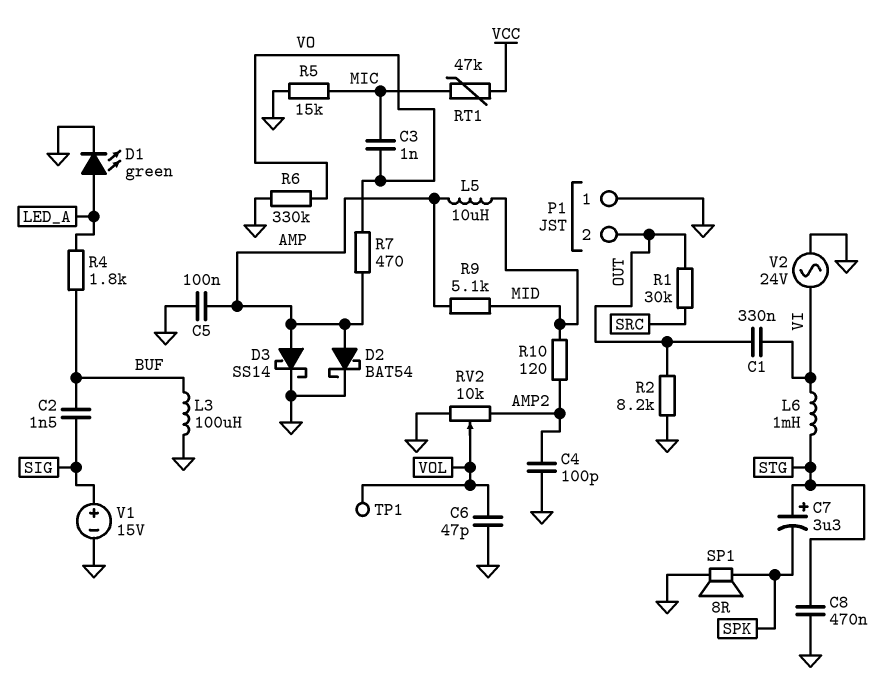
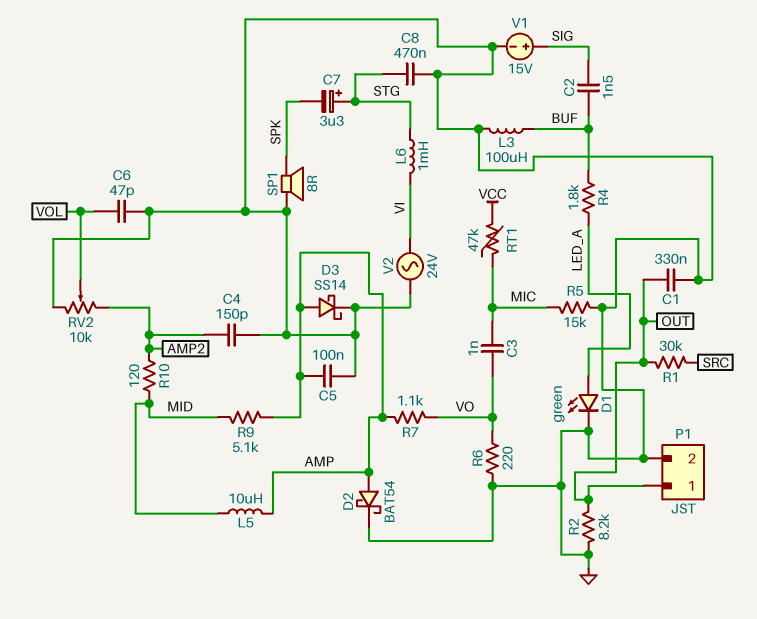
C1: 330nF (OUT, VI) -> 330nF (GND, OUT)
C4: 100pF (AMP2, GND) -> 150pF (AMP2, GND)
P1 pin 1: GND -> OUT
P1 pin 2: OUT -> GND
R6: 330k (GND, VO) -> 220 (GND, VO)
R7: 470 (AMP, VO) -> 1.1k (AMP, VO)
TP1: test point (VOL) -> none

